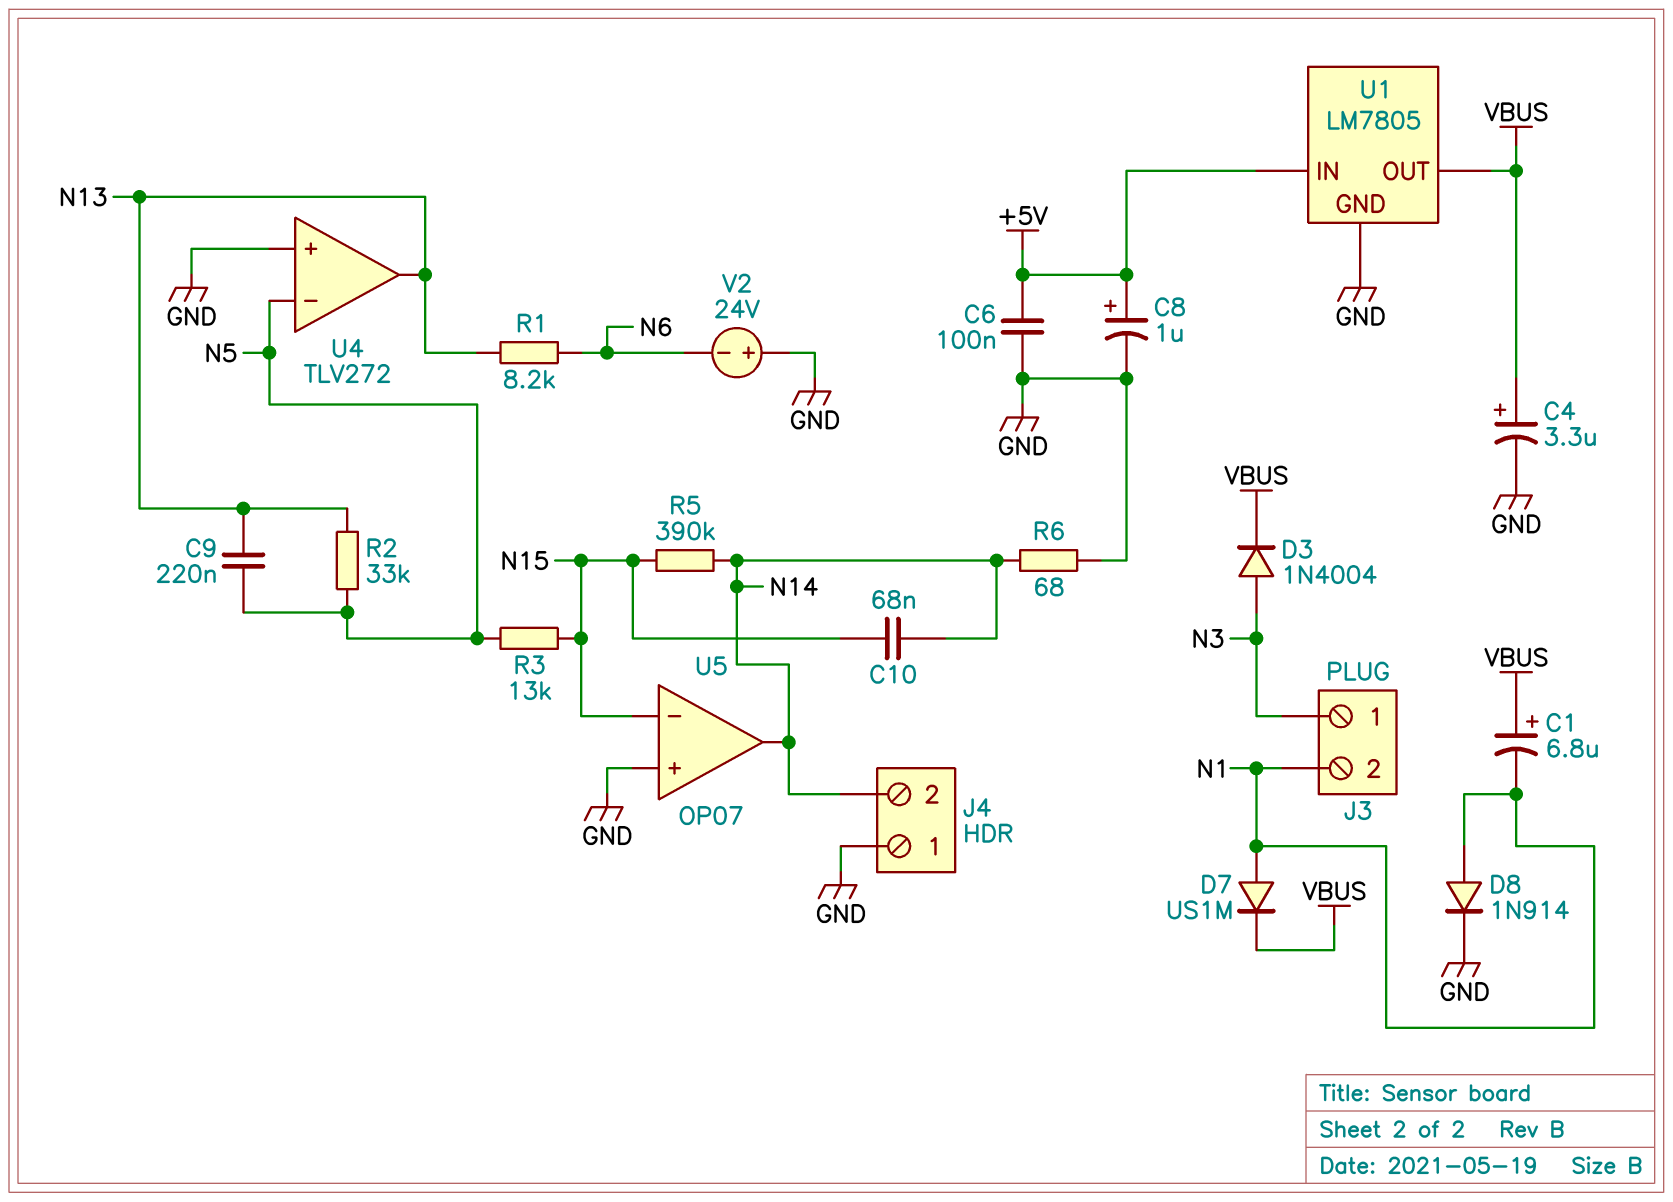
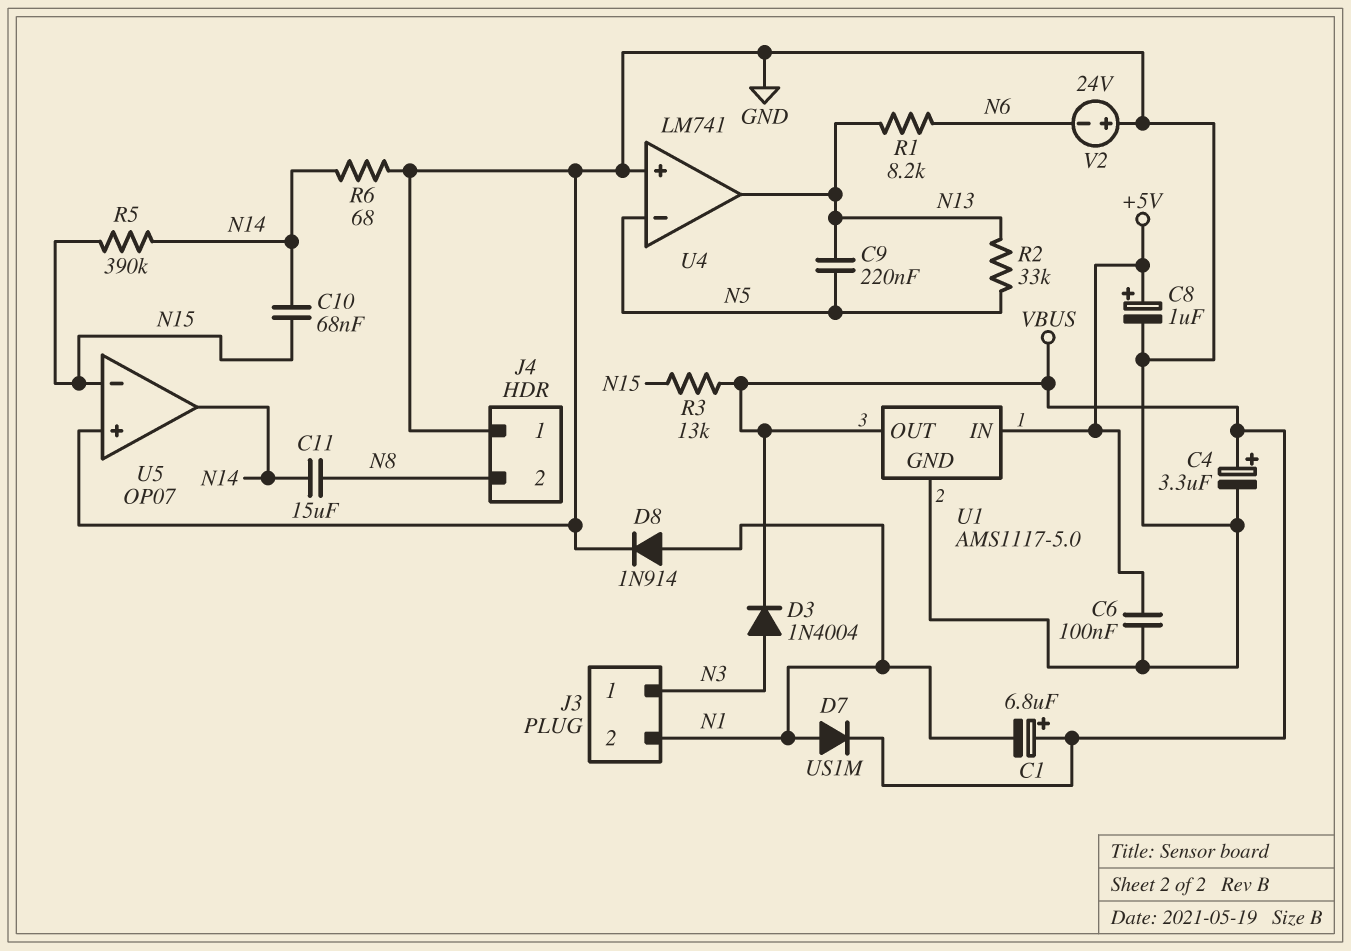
C11: none -> 15uF (N8, N14)
J4 pin 2: N14 -> N8
R3: 13k (N5, N15) -> 13k (N15, VBUS)
U1: LM7805 -> AMS1117-5.0
U4: TLV272 -> LM741

